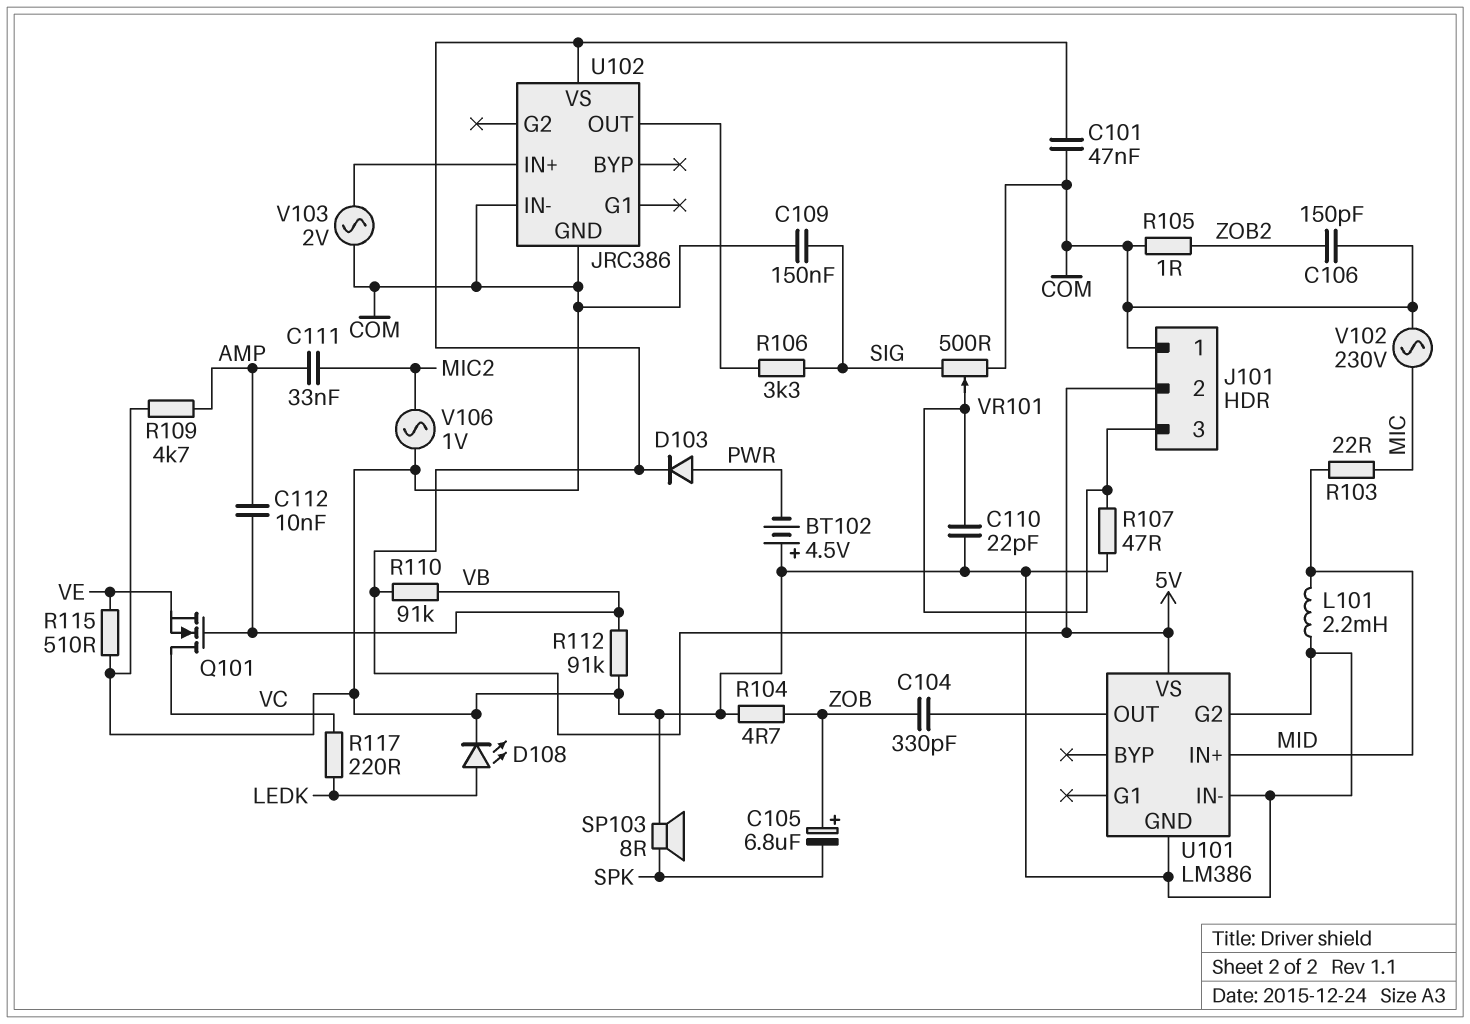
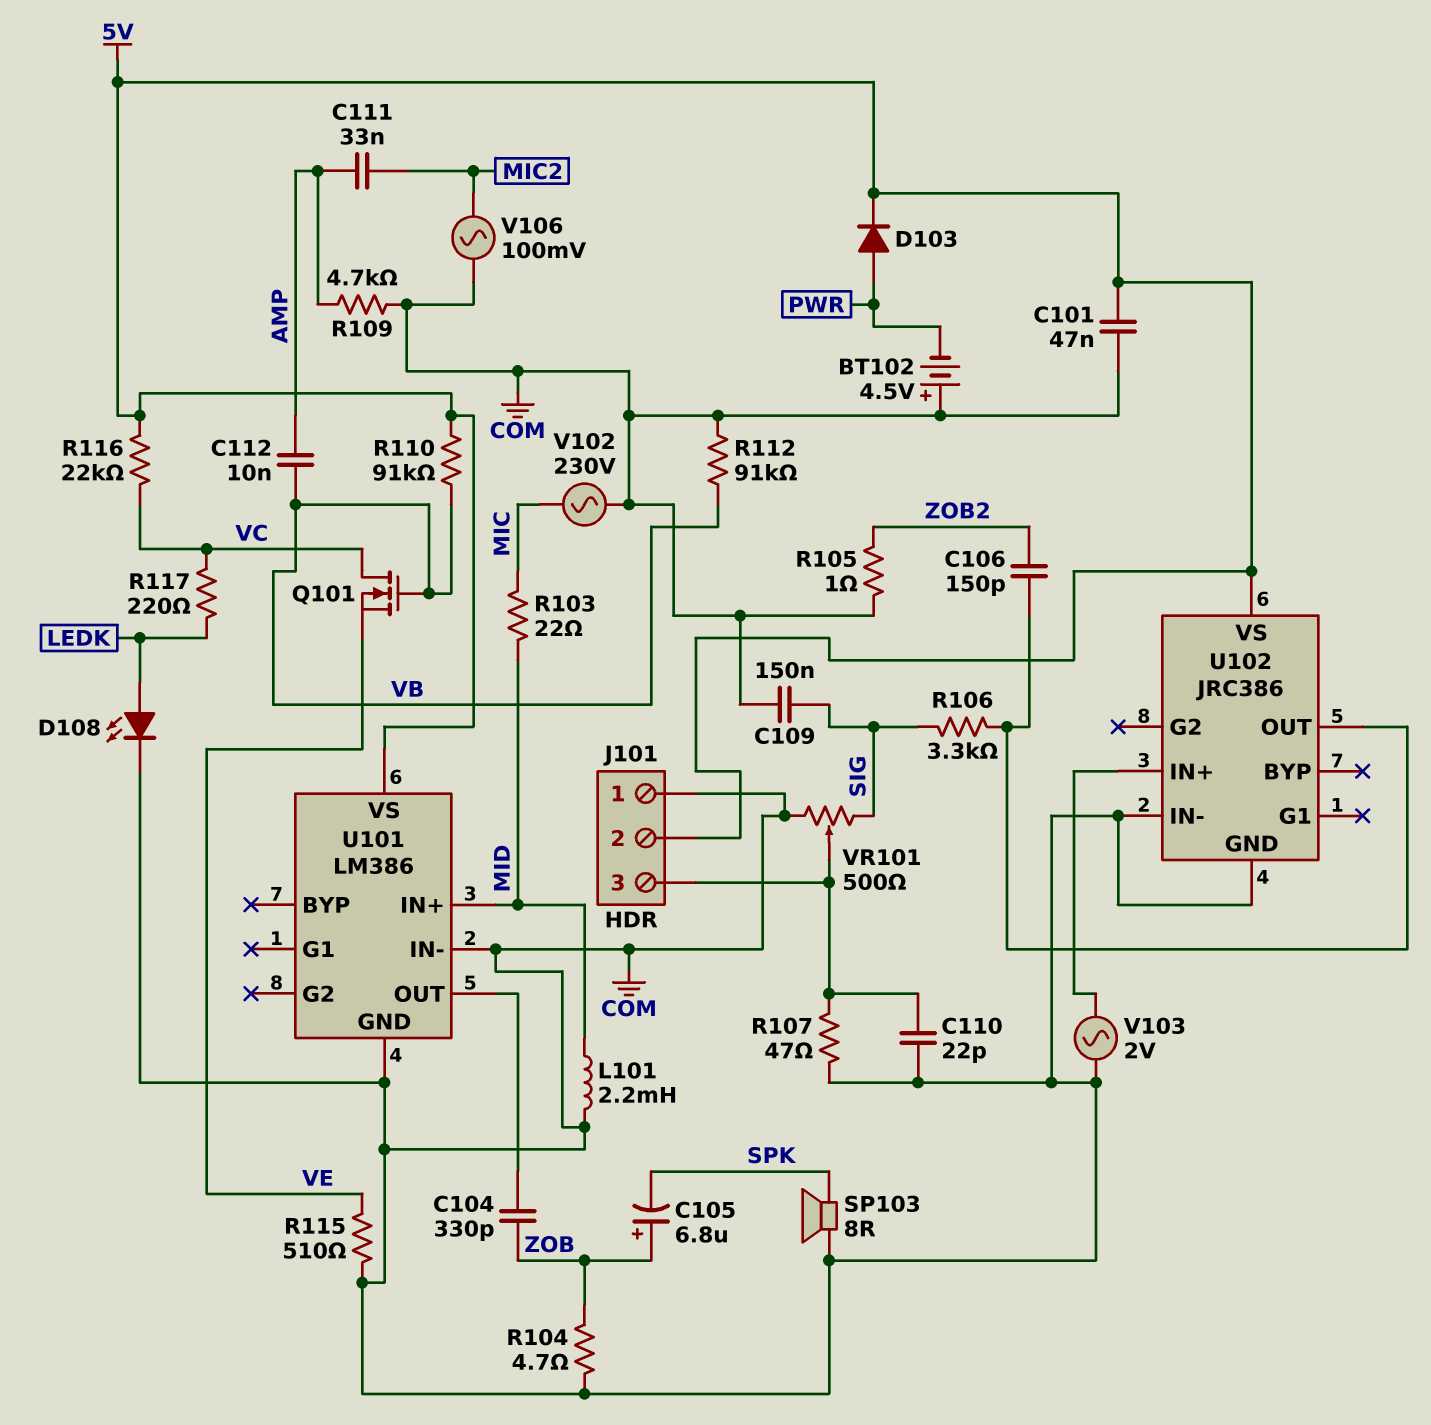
C106: 150pF (COM, ZOB2) -> 150pF (U102/OUT, ZOB2)
R116: none -> 22k (5V, VC)
U101 pin G2: COM -> none
V106: AC 1V (COM, MIC2) -> AC 100mV (COM, MIC2)

